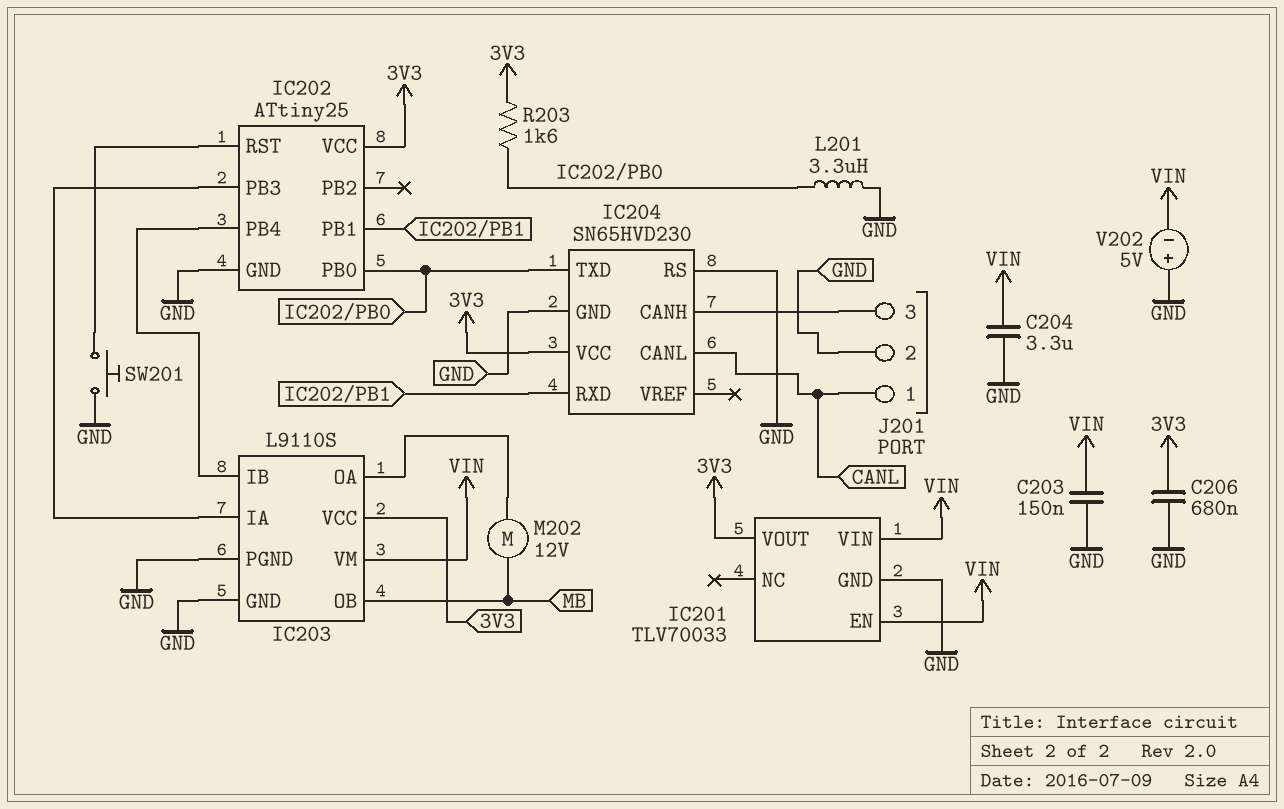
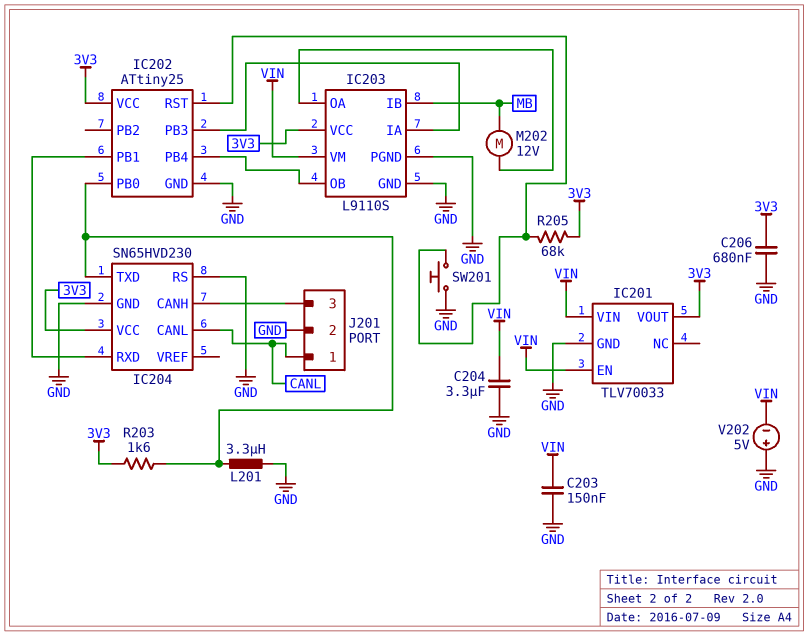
IC203 pin IB: IC202/PB4 -> MB
IC203 pin OB: MB -> IC202/PB4
R205: none -> 68k (3V3, IC202/RST)

